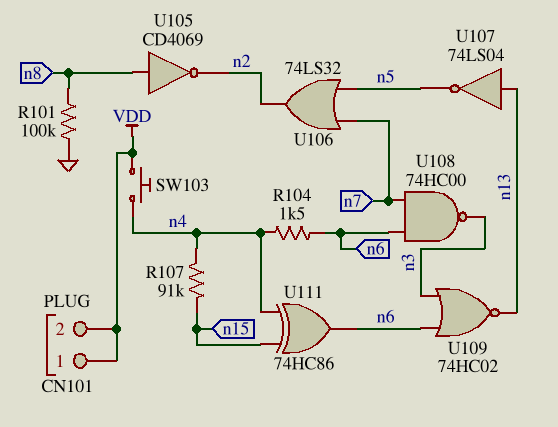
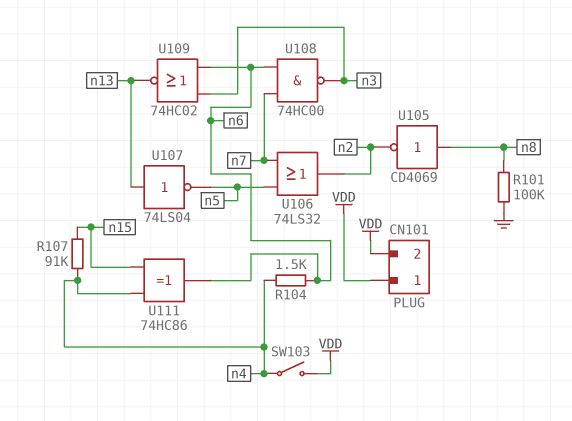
SW103: button (VDD, n4) -> switch (VDD, n4)

